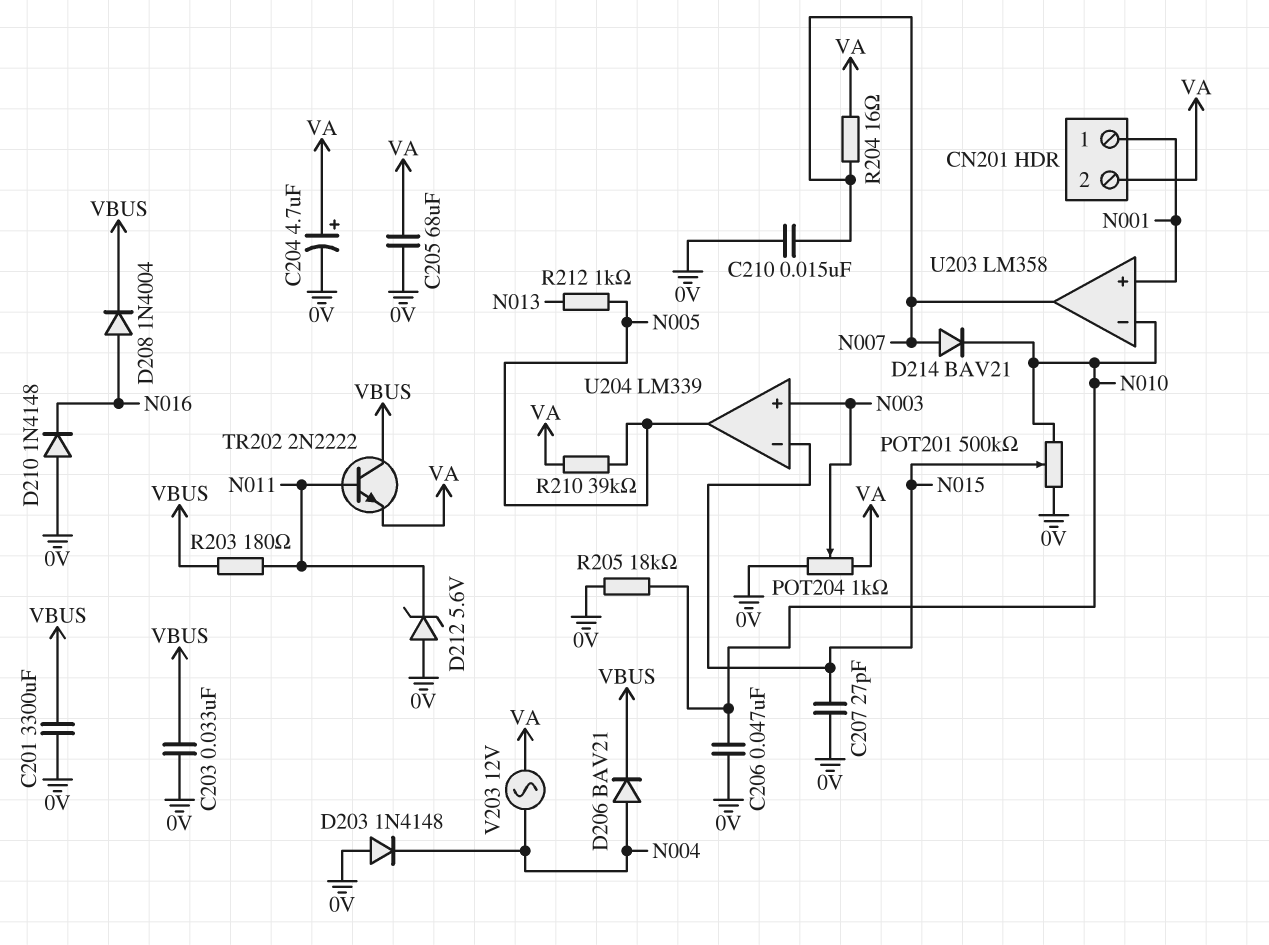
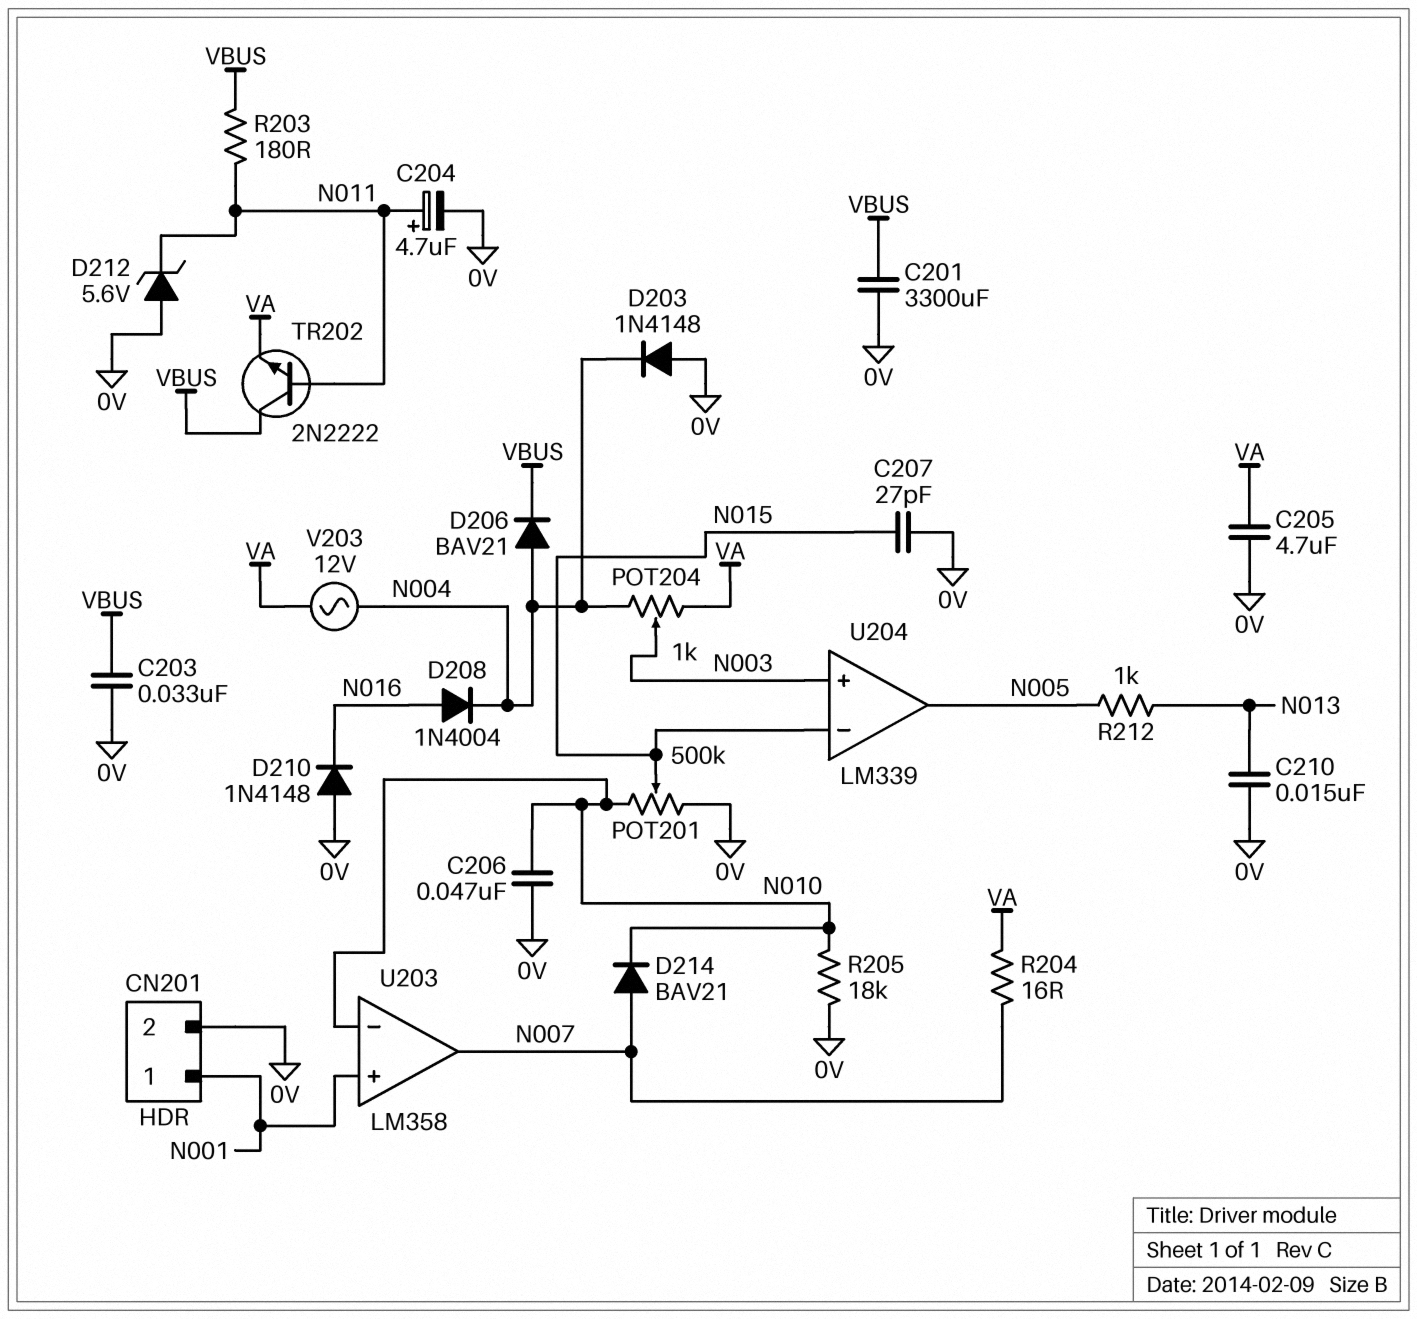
C204: 4.7uF (plus VA, minus 0V) -> 4.7uF (plus N011, minus 0V)
C205: 68uF (0V, VA) -> 4.7uF (0V, VA)
C210: 15nF (0V, N007) -> 15nF (0V, N013)
CN201 pin 2: VA -> 0V
D208: diode 1N4004 (A N016, K VBUS) -> diode 1N4004 (A N016, K N004)
POT204: 1k (0V, VA, wiper N003) -> 1k (N004, VA, wiper N003)
R210: 39k (N005, VA) -> none

